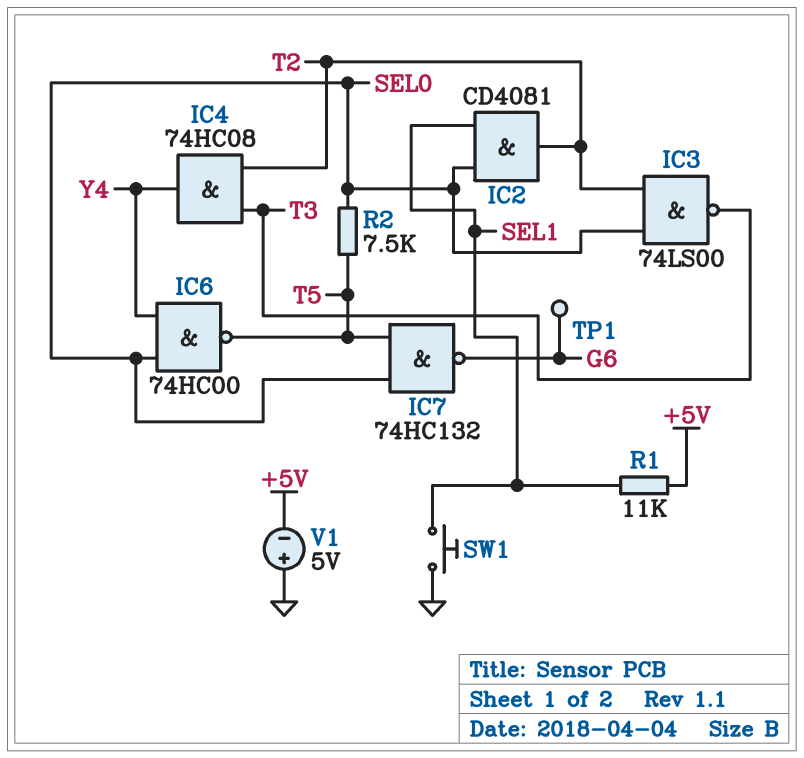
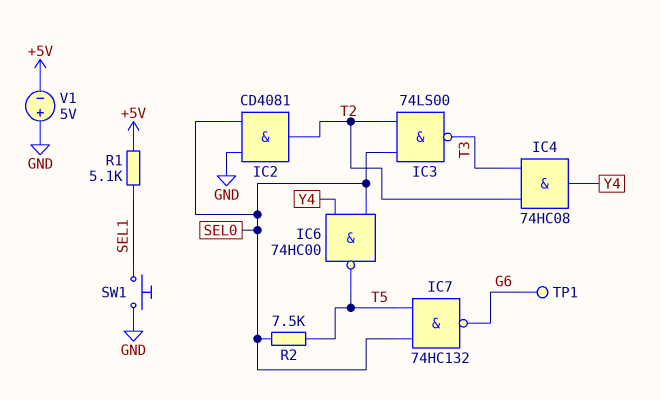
IC2: AND CD4081 (in SEL0, in SEL1, out T2) -> AND CD4081 (in GND, in SEL0, out T2)
R1: 11k (+5V, SEL1) -> 5.1k (+5V, SEL1)

